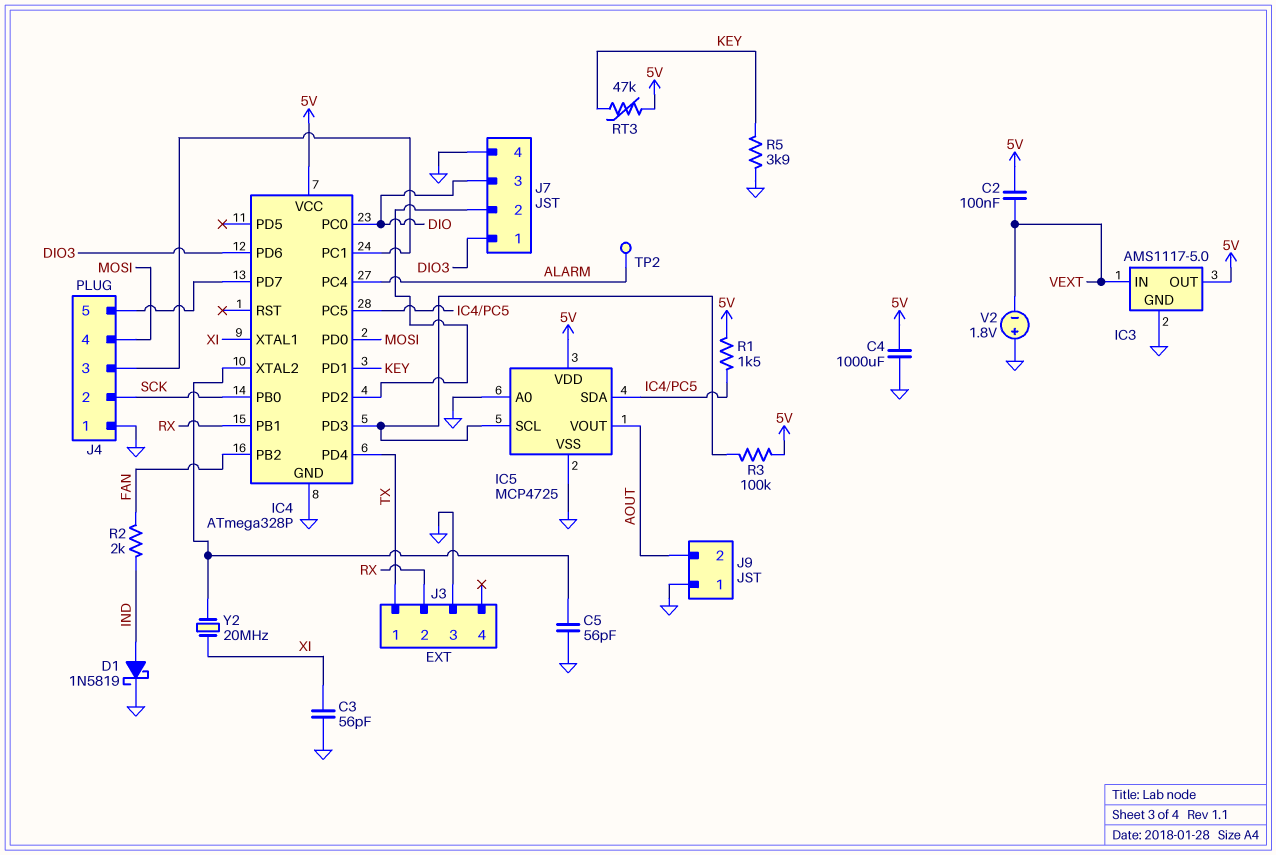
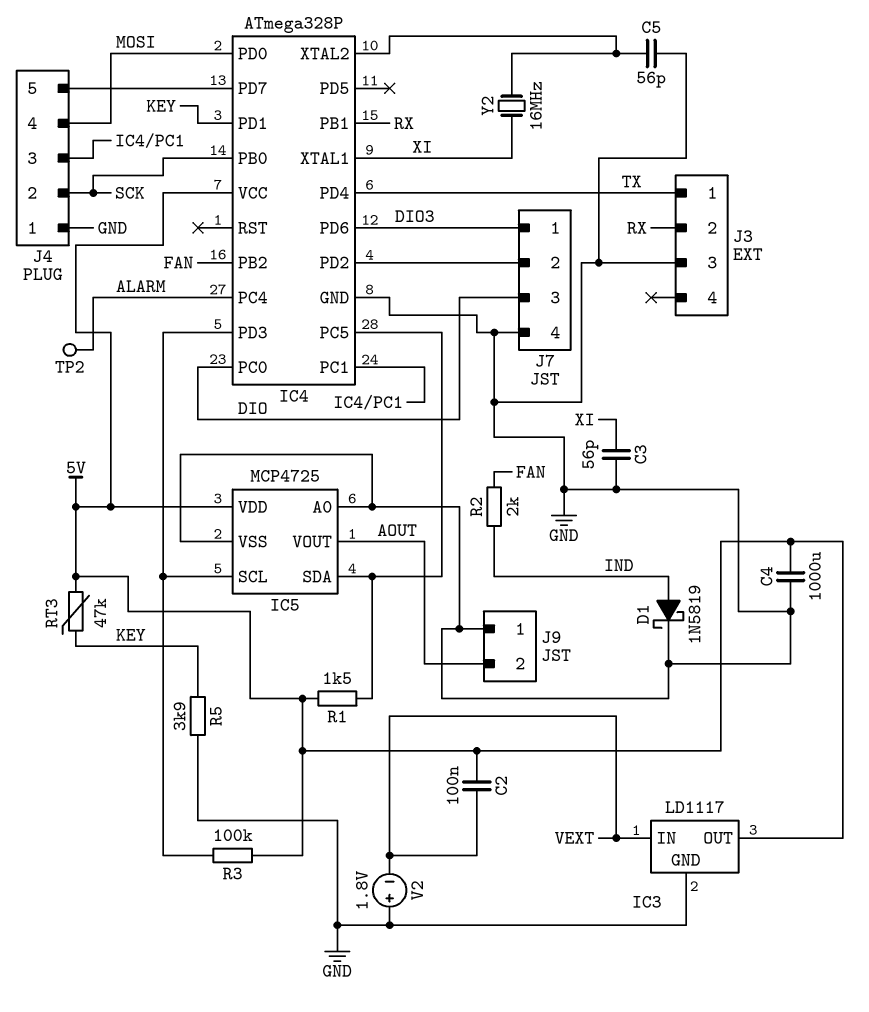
IC3: AMS1117-5.0 -> LD1117
Y2: 20MHz (IC4/XTAL2, XI) -> 16MHz (IC4/XTAL2, XI)

